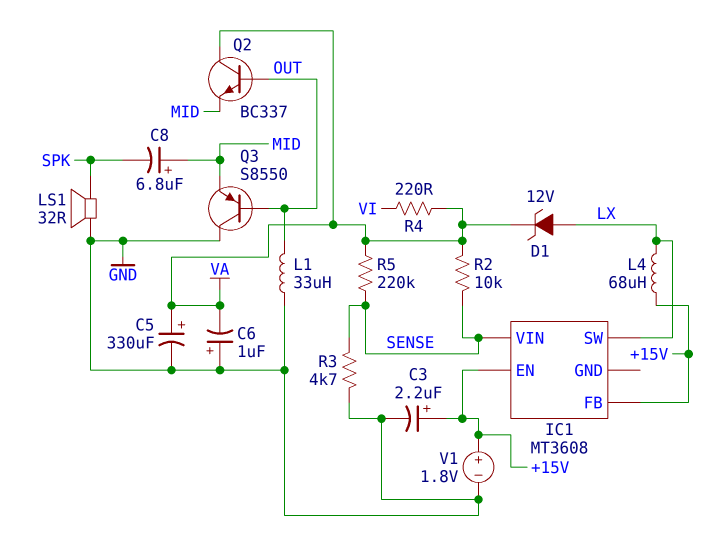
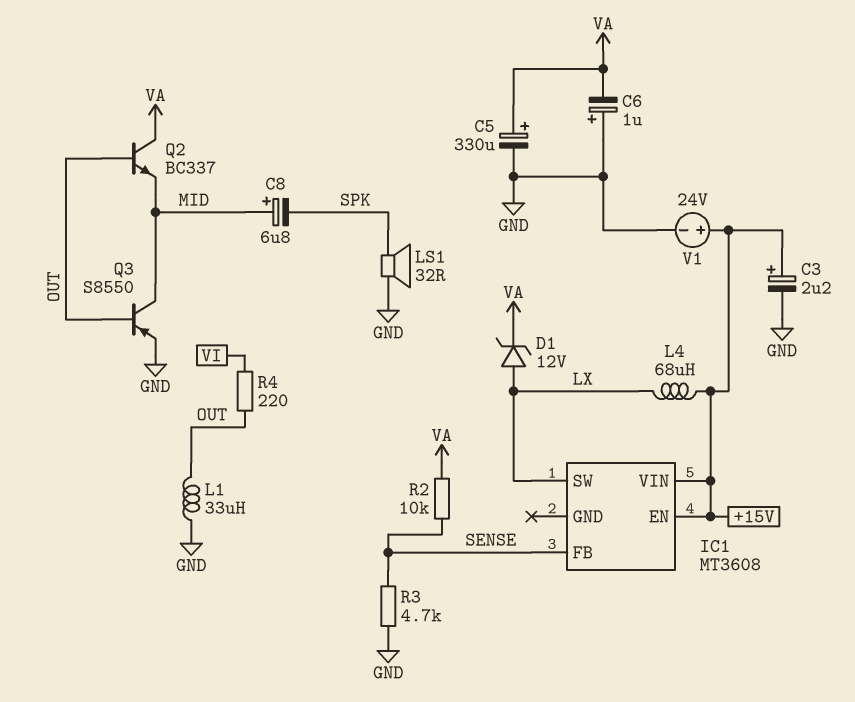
IC1 pin FB: +15V -> SENSE
IC1 pin VIN: SENSE -> +15V
Q3: PNP S8550 (B OUT, C GND, E MID) -> PNP S8550 (B OUT, C MID, E GND)
R4: 220 (VA, VI) -> 220 (OUT, VI)
R5: 220k (SENSE, VA) -> none
V1: 1.8V (plus +15V, minus GND) -> 24V (plus +15V, minus GND)

